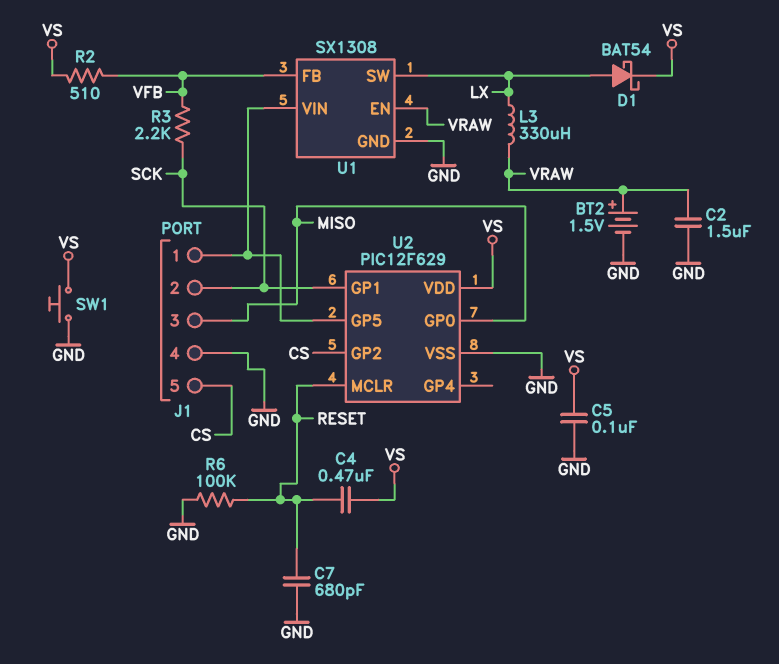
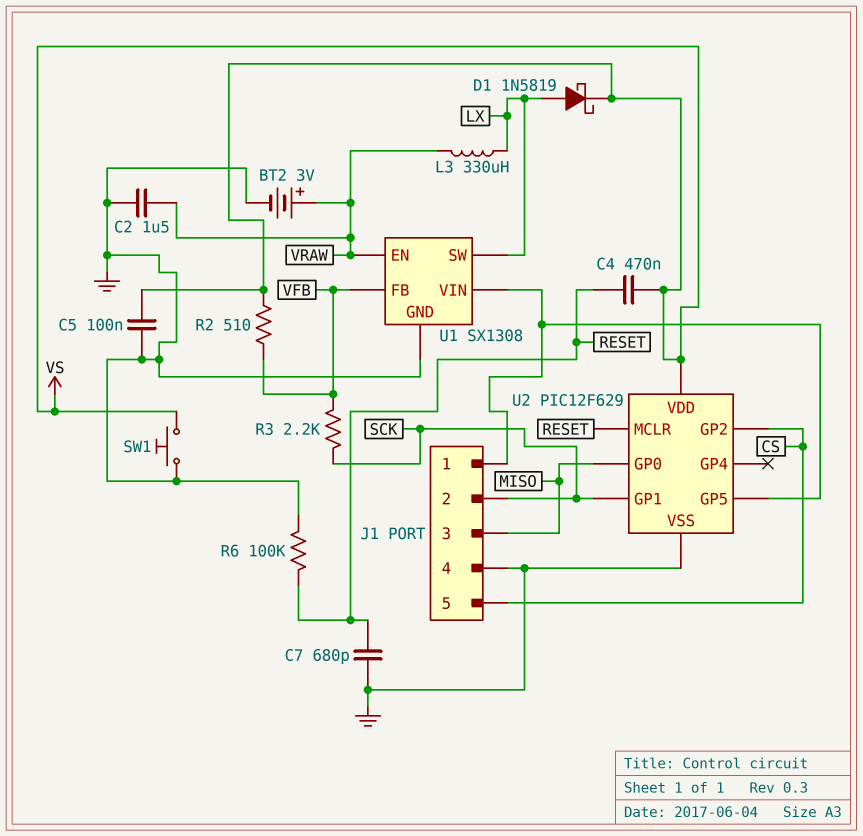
BT2: 1.5V (plus VRAW, minus GND) -> 3V (plus VRAW, minus GND)
D1: schottky BAT54 (A LX, K VS) -> schottky 1N5819 (A LX, K VS)

